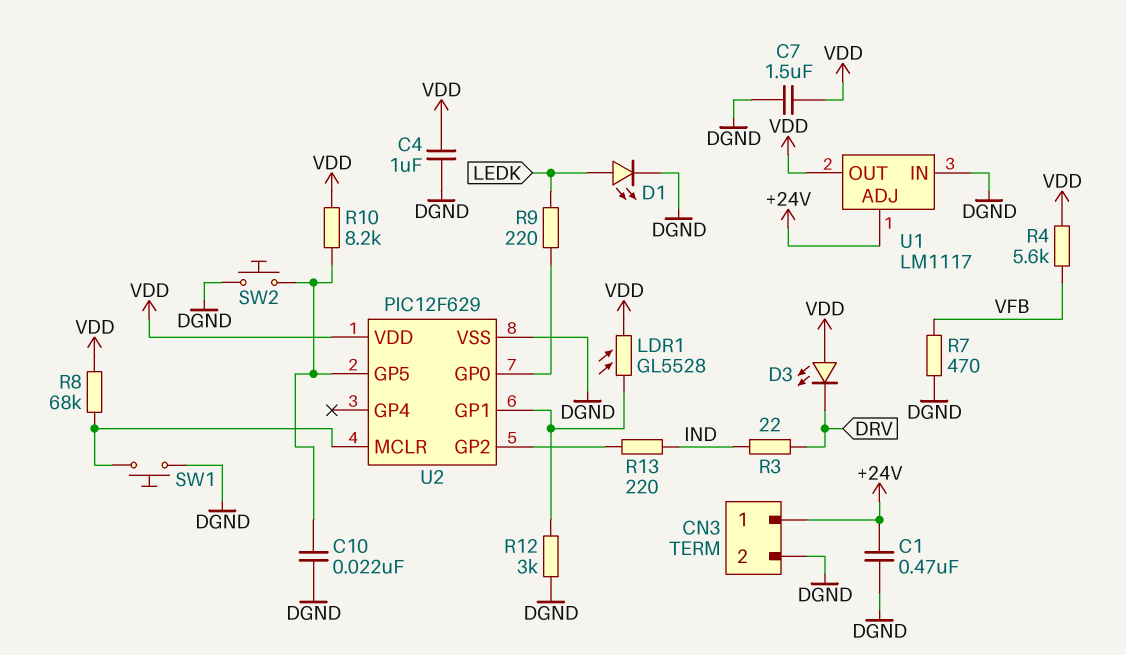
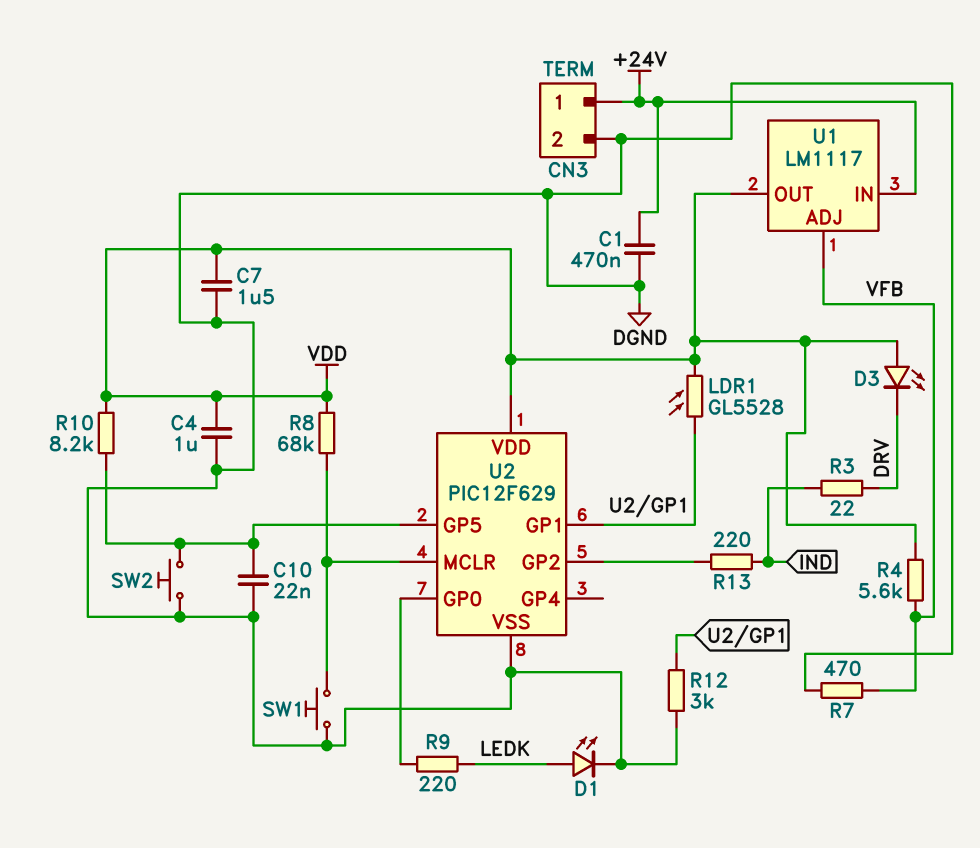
U1 pin ADJ: +24V -> VFB
U1 pin IN: DGND -> +24V

